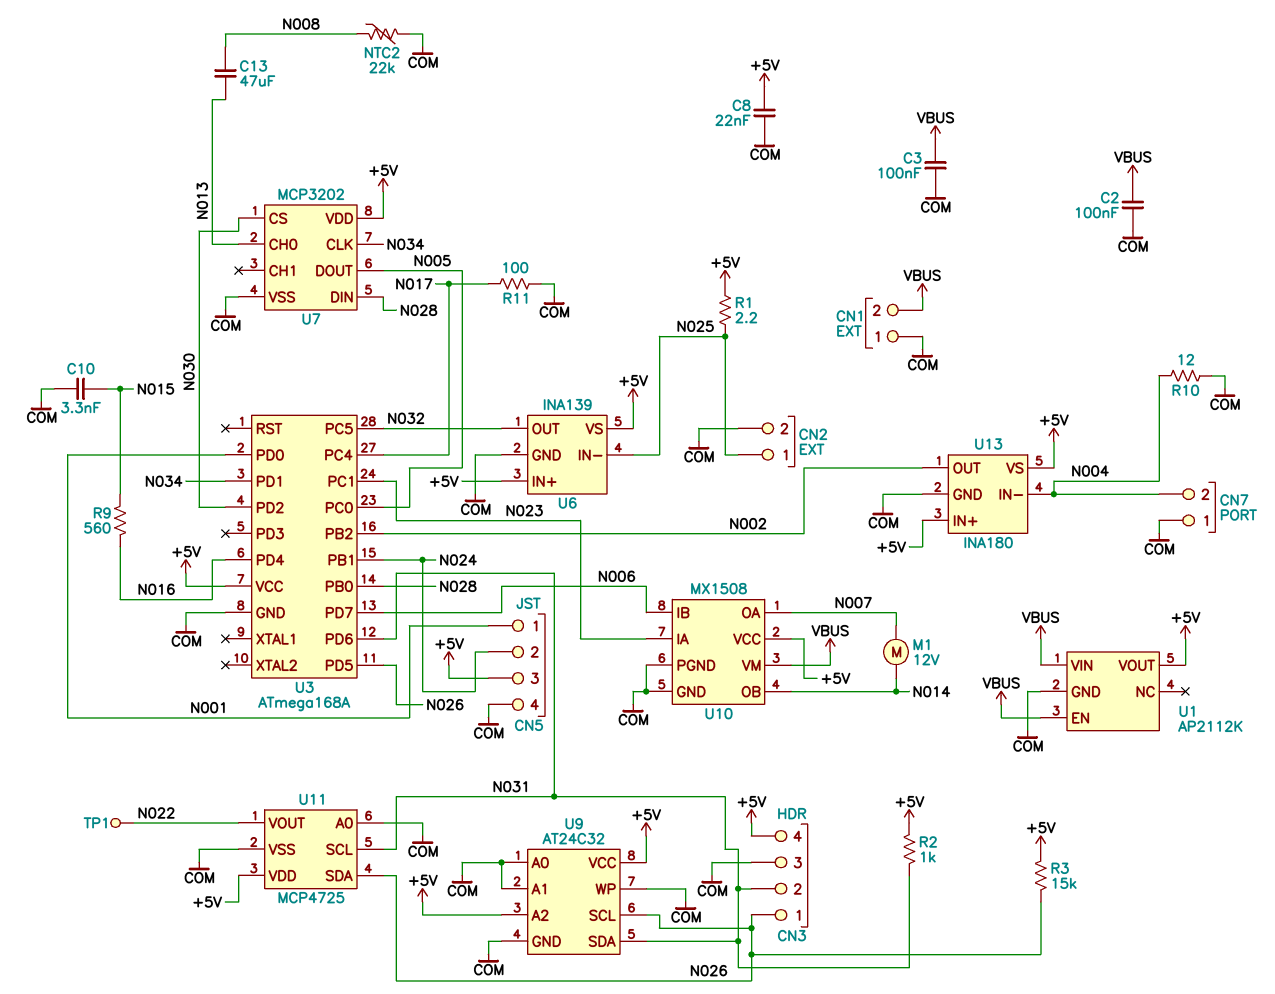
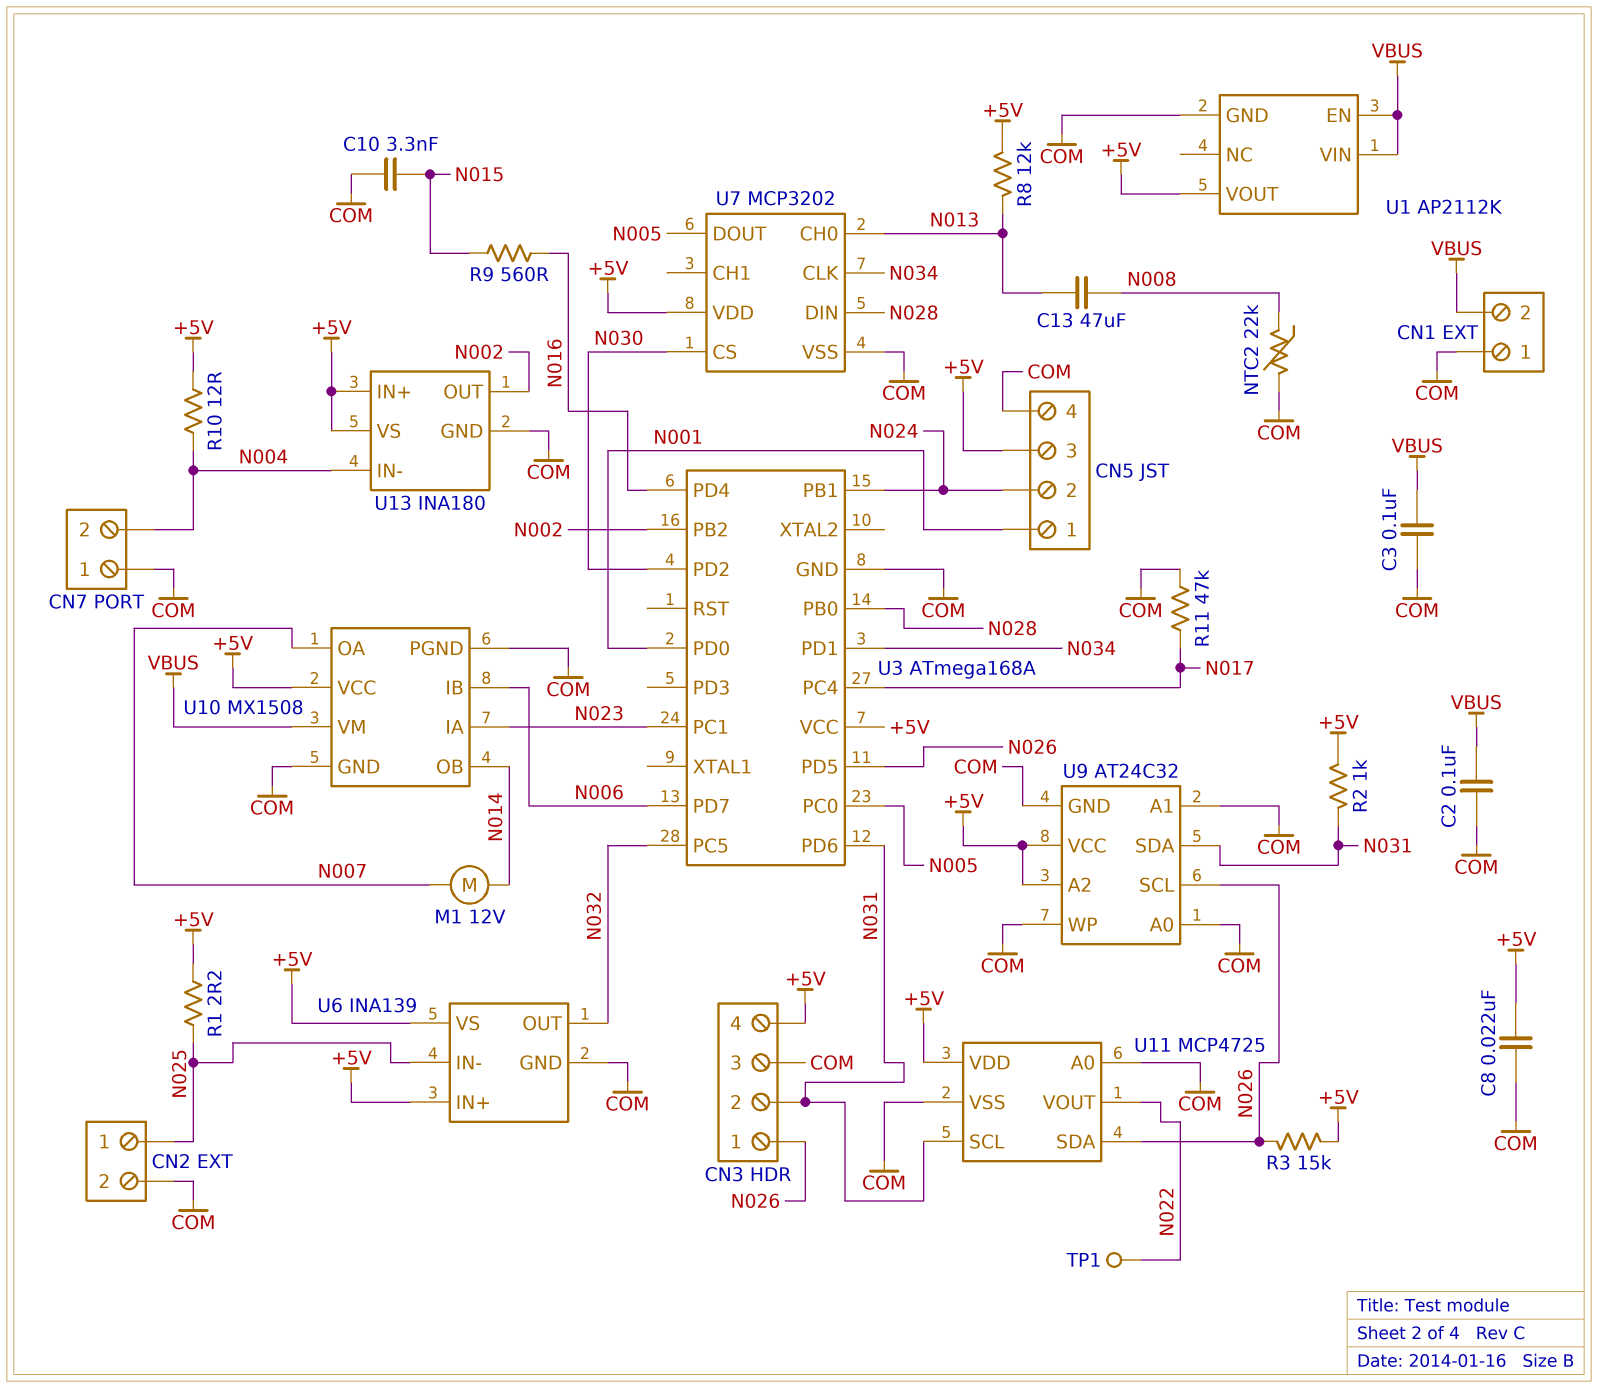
R8: none -> 12k (+5V, N013)
R10: 12 (COM, N004) -> 12 (+5V, N004)
R11: 100 (COM, N017) -> 47k (COM, N017)

